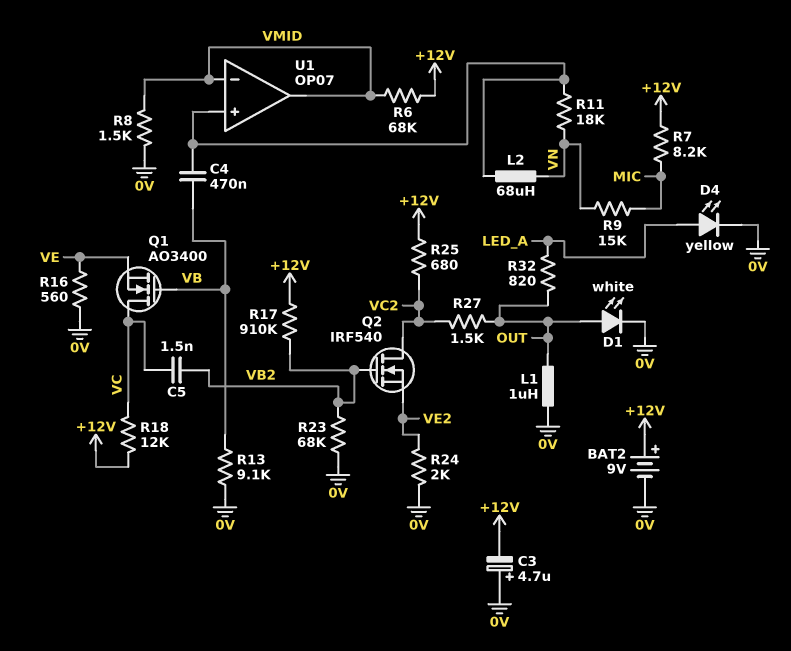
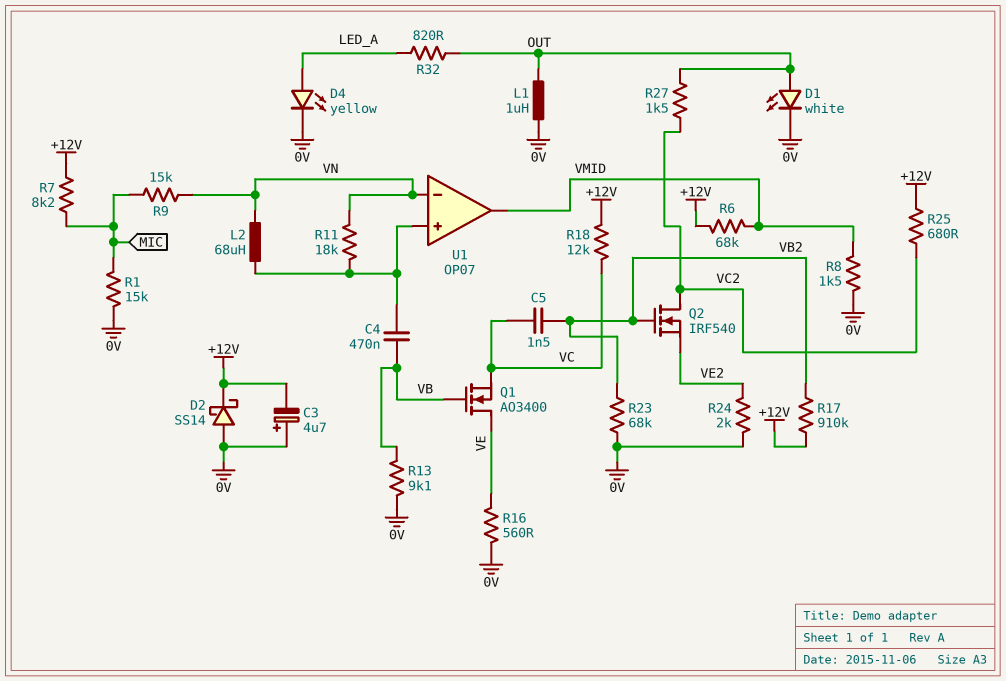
BAT2: 9V (plus +12V, minus 0V) -> none
D2: none -> schottky SS14 (A 0V, K +12V)
Q1: NMOS AO3400 (G VB, D VC, S VE) -> NMOS AO3400 (G VB, D VE, S VC)
R1: none -> 15k (0V, MIC)
U1 pin in-: VMID -> VN

